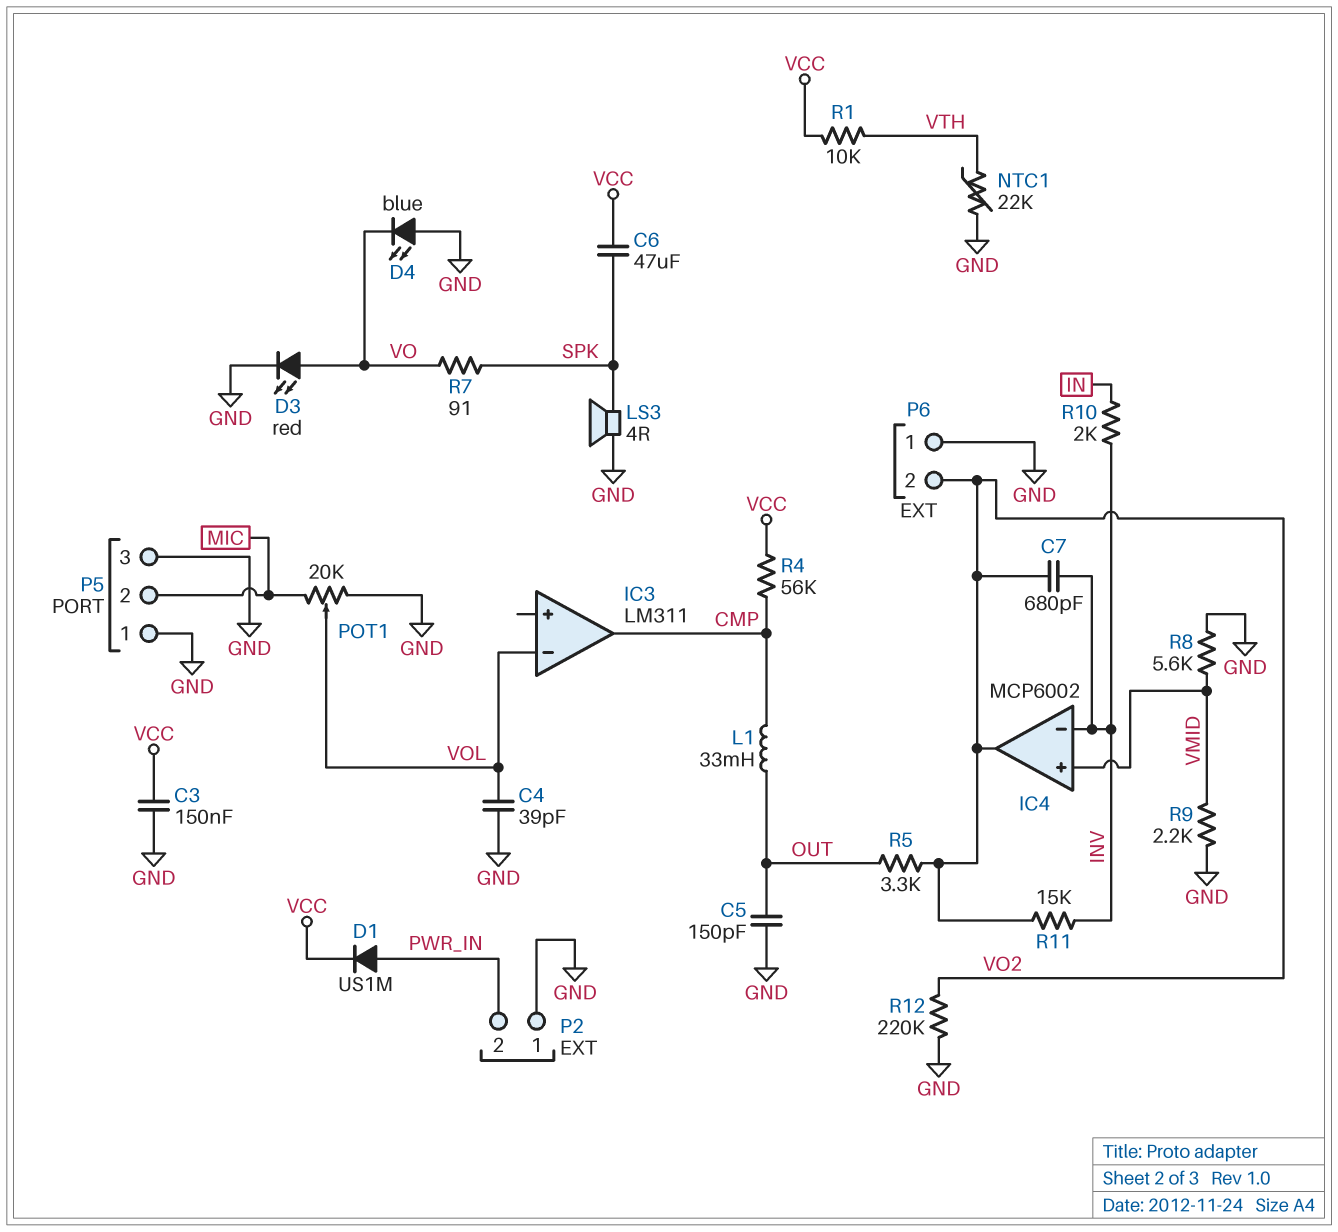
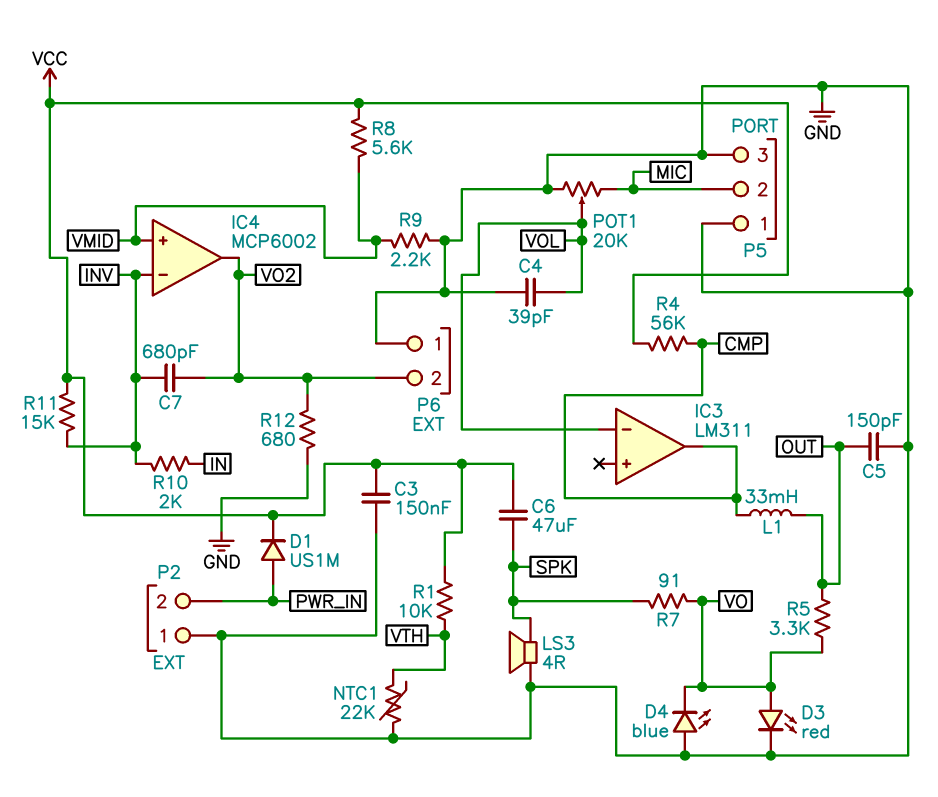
R5: 3.3k (OUT, VO2) -> 3.3k (OUT, VO)
R8: 5.6k (GND, VMID) -> 5.6k (VCC, VMID)
R11: 15k (INV, VO2) -> 15k (INV, VCC)
R12: 220k (GND, VO2) -> 680 (GND, VO2)

